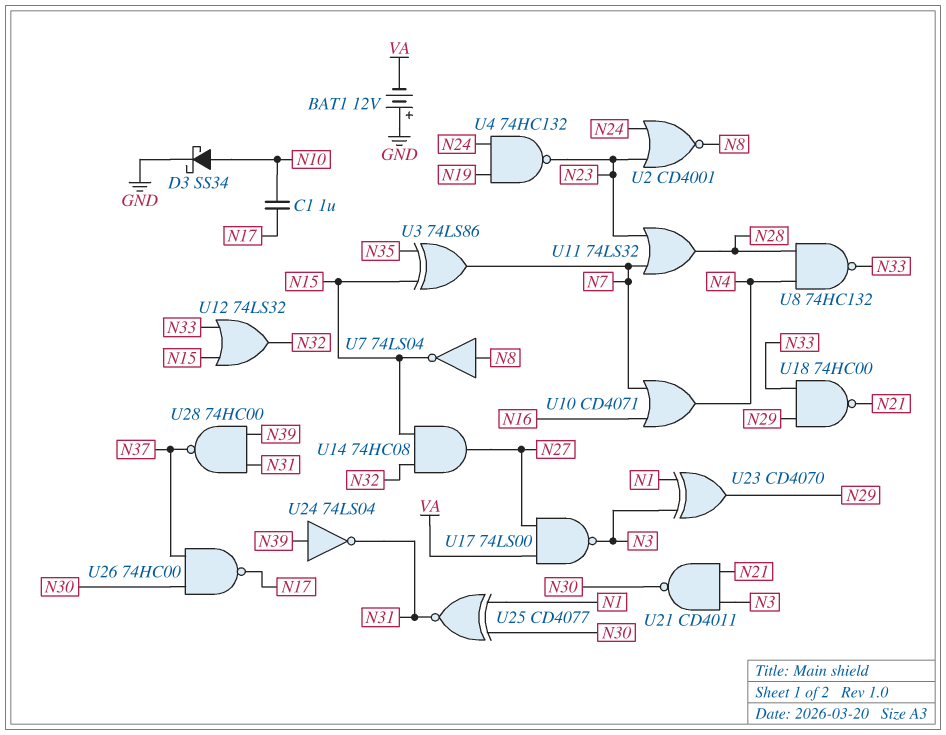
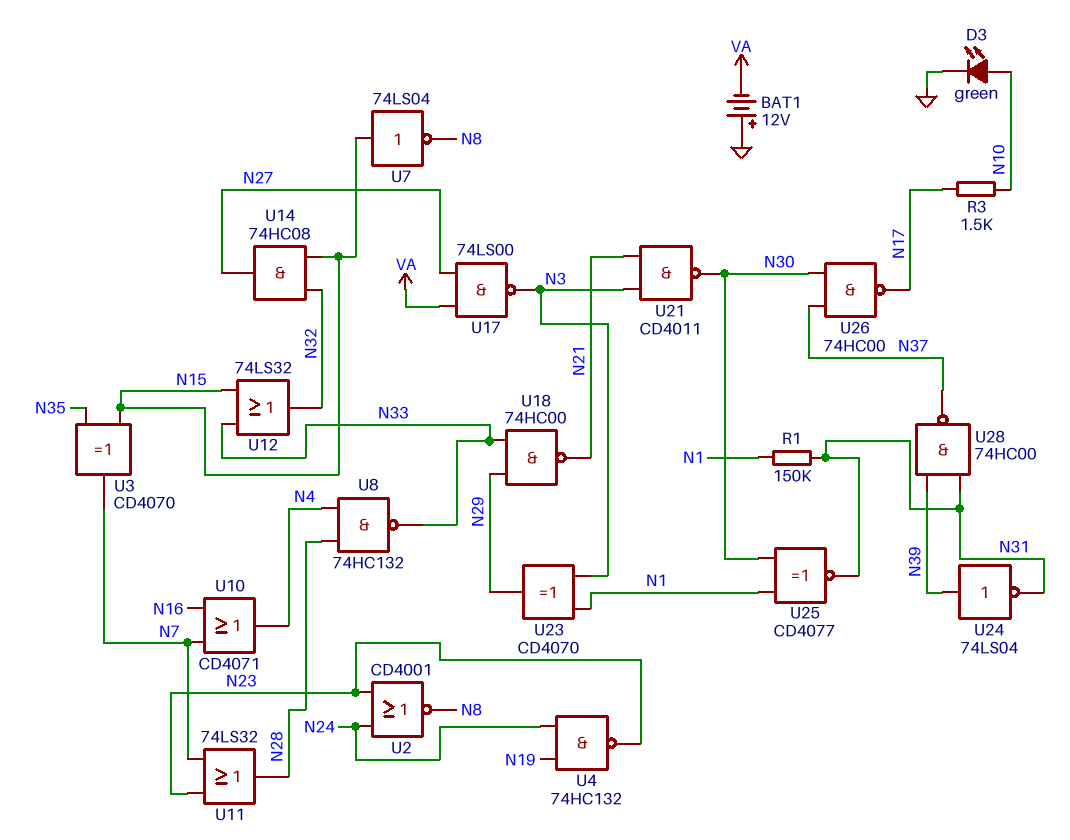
C1: 1uF (N10, N17) -> none
D3: schottky SS34 (A N10, K GND) -> LED green (A N10, K GND)
R1: none -> 150k (N1, N31)
R3: none -> 1.5k (N10, N17)
U3: XOR 74LS86 (in N15, in N35, out N7) -> XOR CD4070 (in N15, in N35, out N7)
U7: NOT 74LS04 (in N8, out N15) -> NOT 74LS04 (in N15, out N8)

